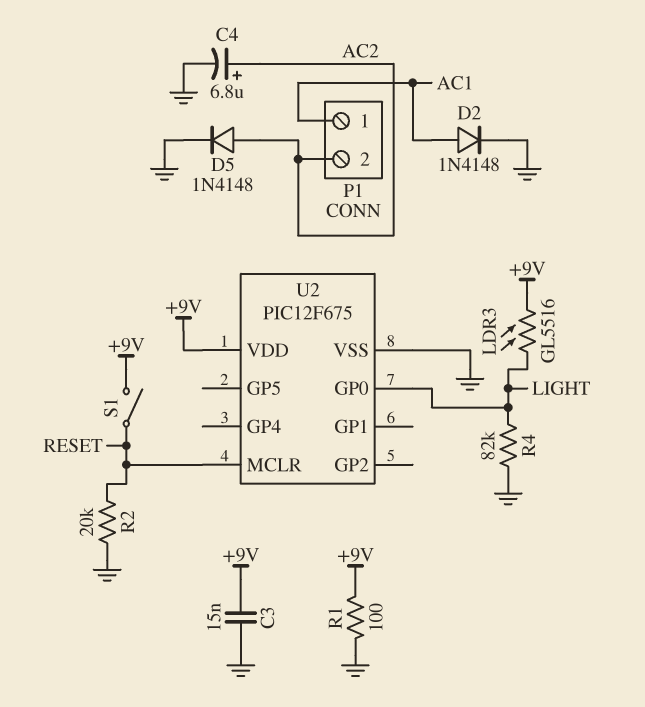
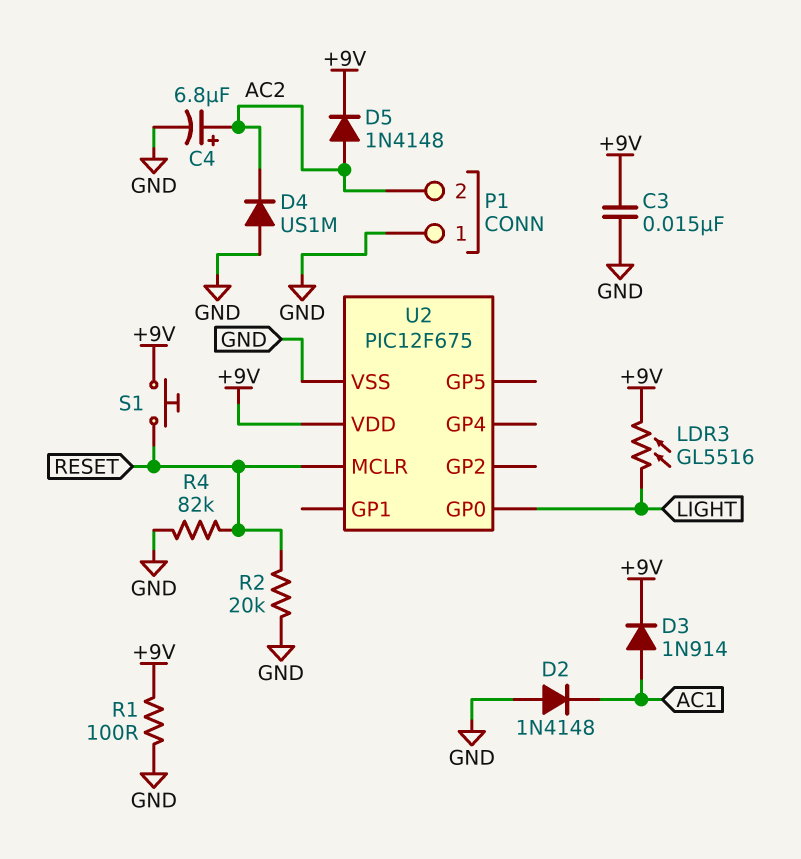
D2: diode 1N4148 (A AC1, K GND) -> diode 1N4148 (A GND, K AC1)
D3: none -> diode 1N914 (A AC1, K +9V)
D4: none -> diode US1M (A GND, K AC2)
D5: diode 1N4148 (A AC2, K GND) -> diode 1N4148 (A AC2, K +9V)
P1 pin 1: AC1 -> GND
R4: 82k (GND, LIGHT) -> 82k (GND, RESET)
S1: switch (+9V, RESET) -> button (+9V, RESET)

